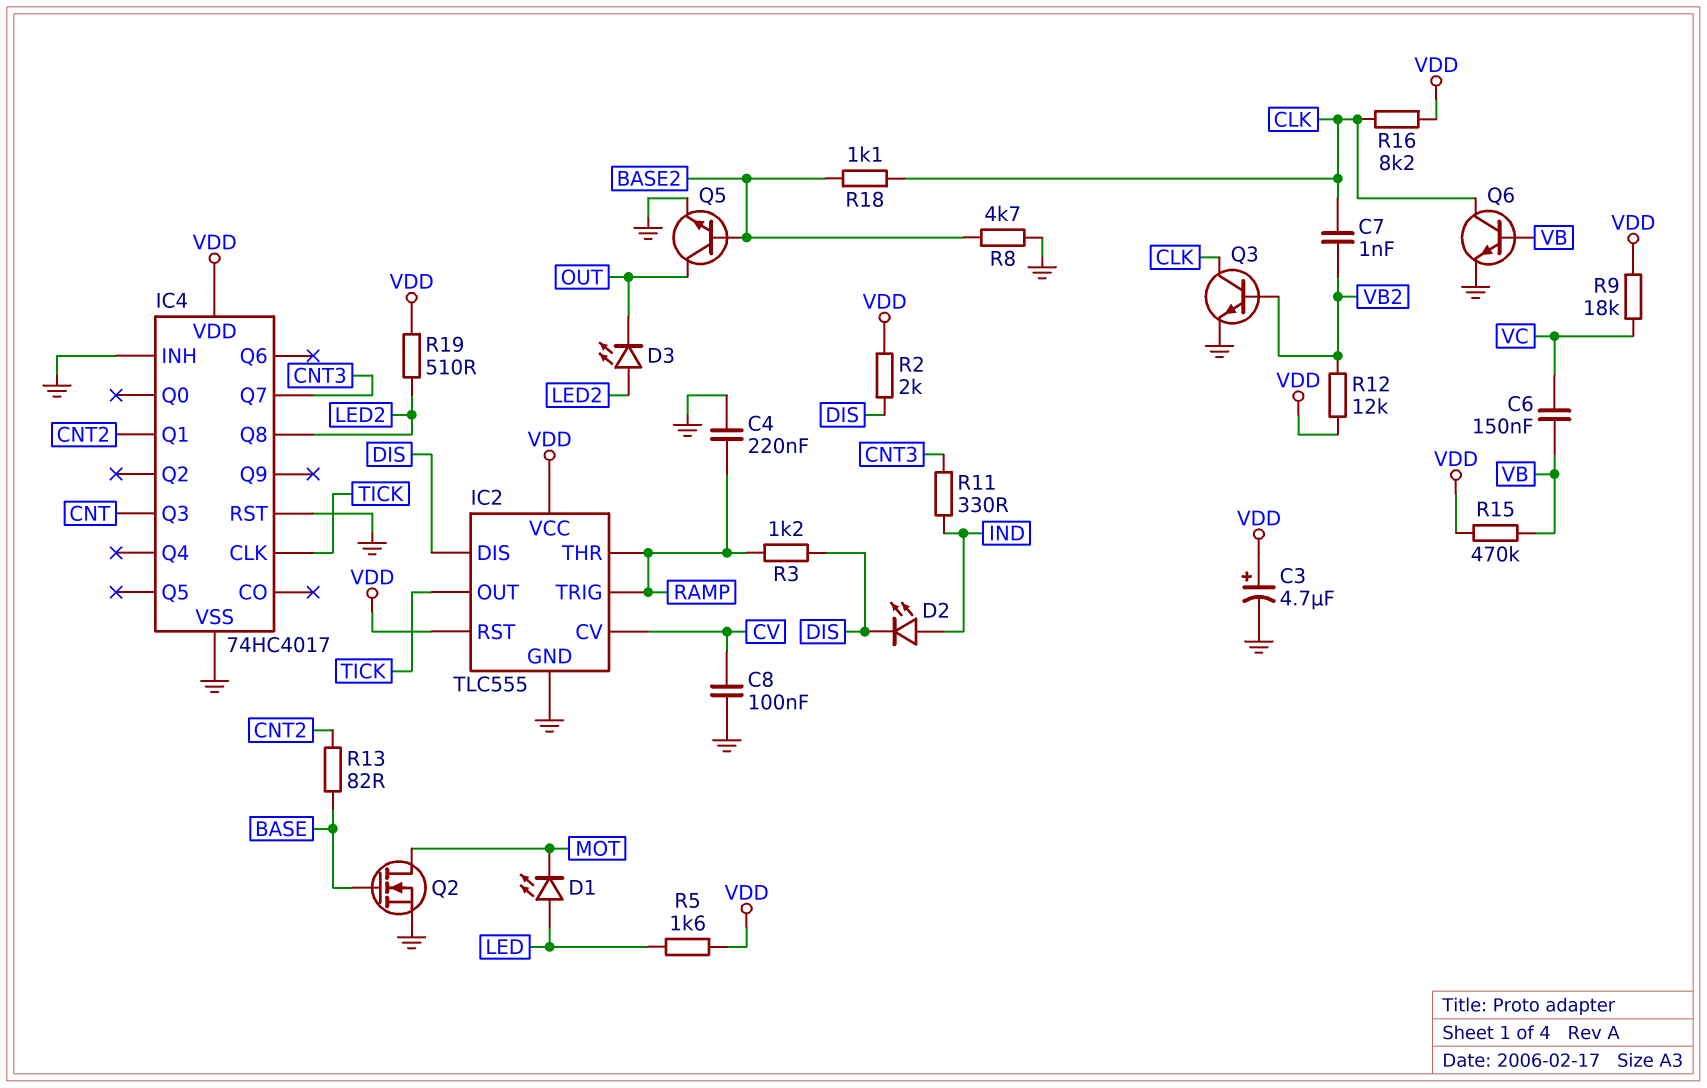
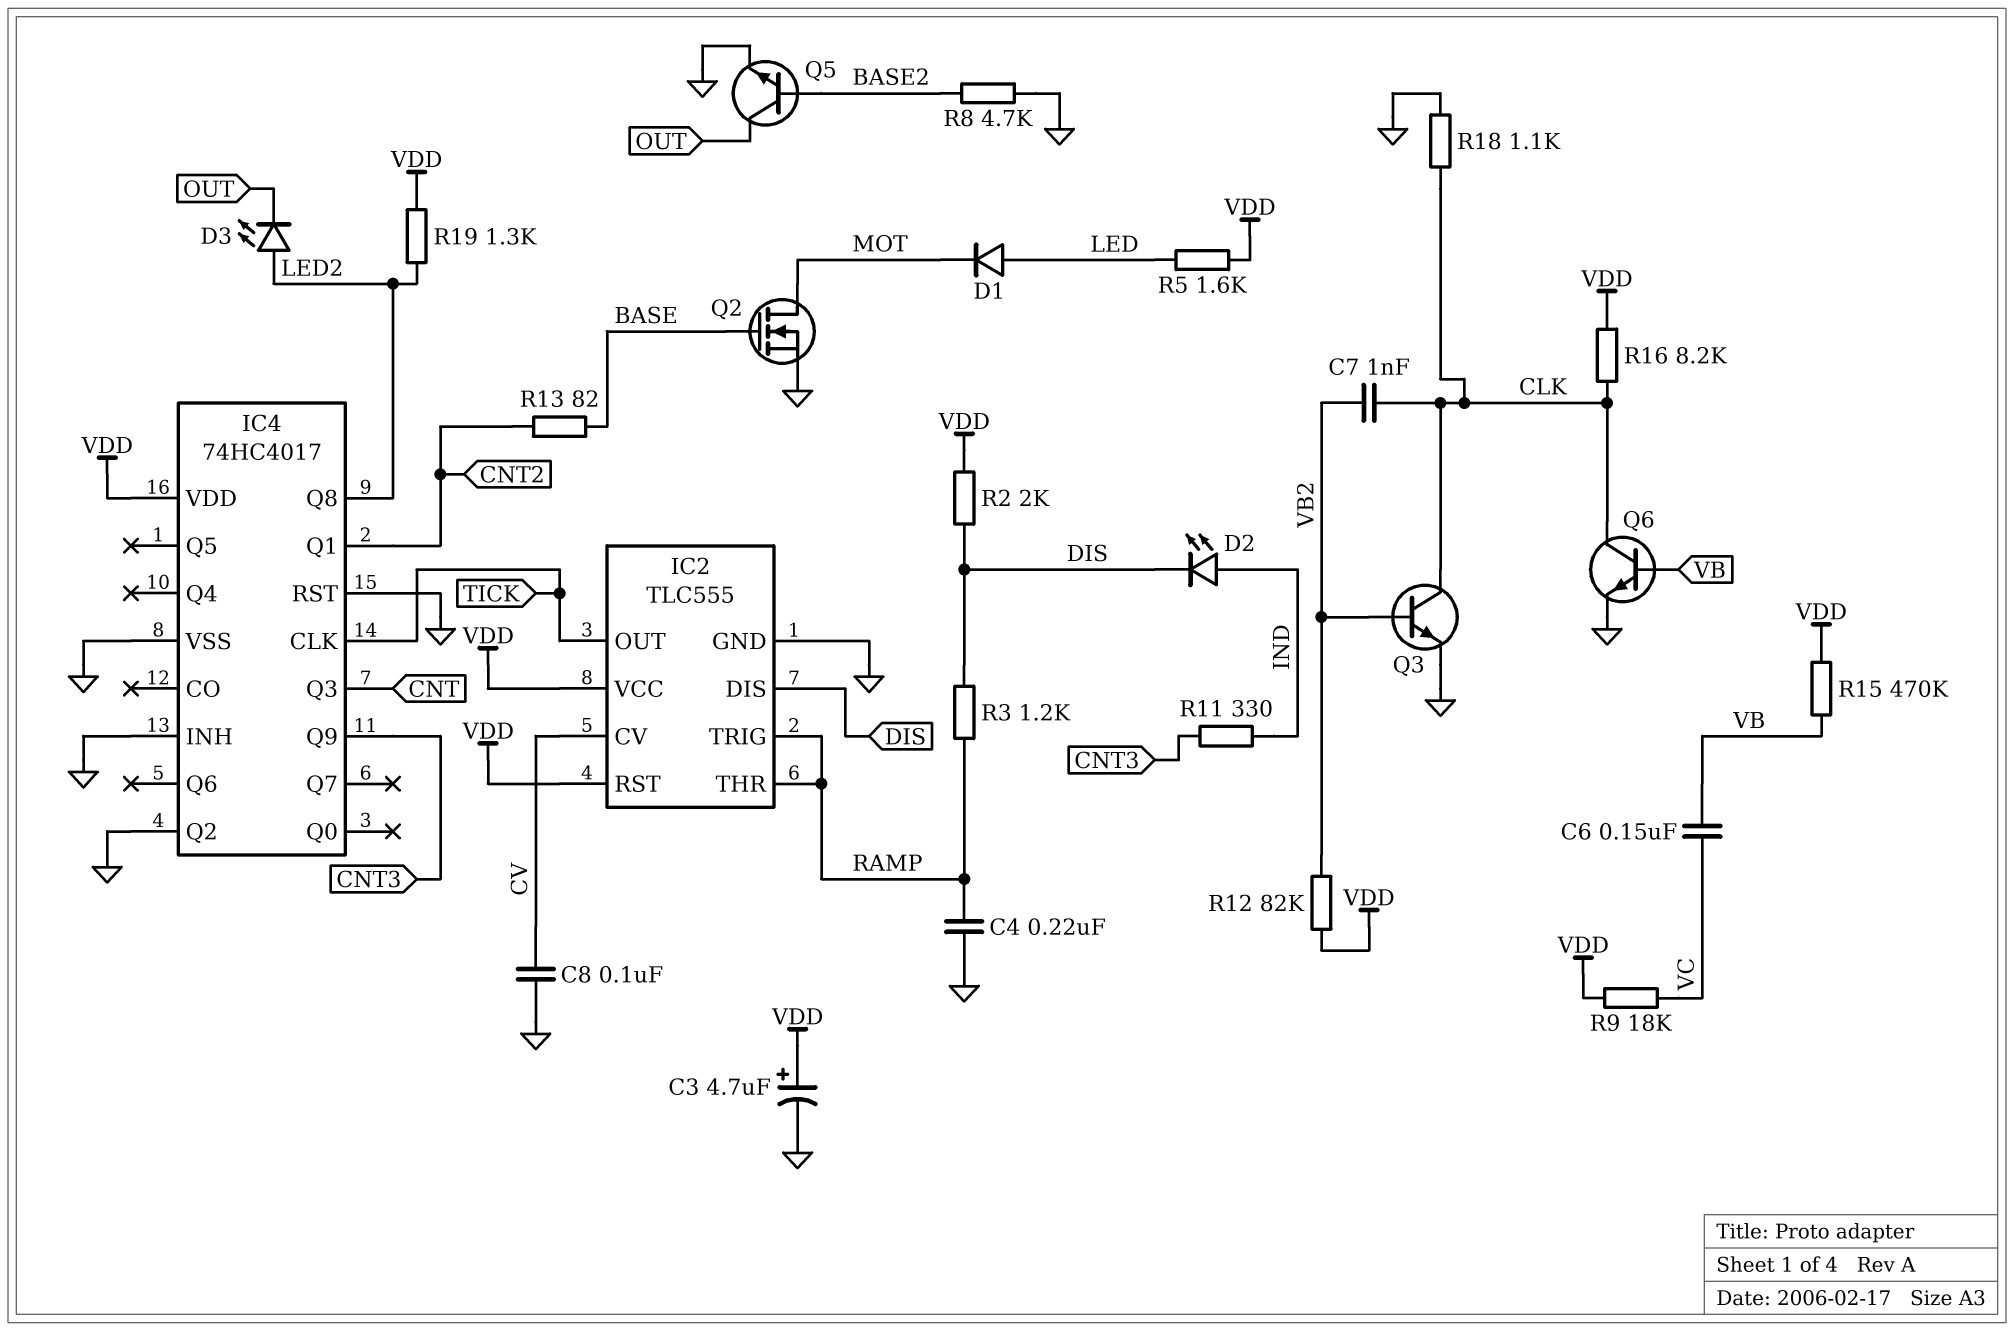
D1: LED (A LED, K MOT) -> diode (A LED, K MOT)
IC4 pin Q2: none -> GND
IC4 pin Q7: CNT3 -> none
IC4 pin Q9: none -> CNT3
R12: 12k (VB2, VDD) -> 82k (VB2, VDD)
R18: 1.1k (BASE2, CLK) -> 1.1k (CLK, GND)
R19: 510 (LED2, VDD) -> 1.3k (LED2, VDD)

